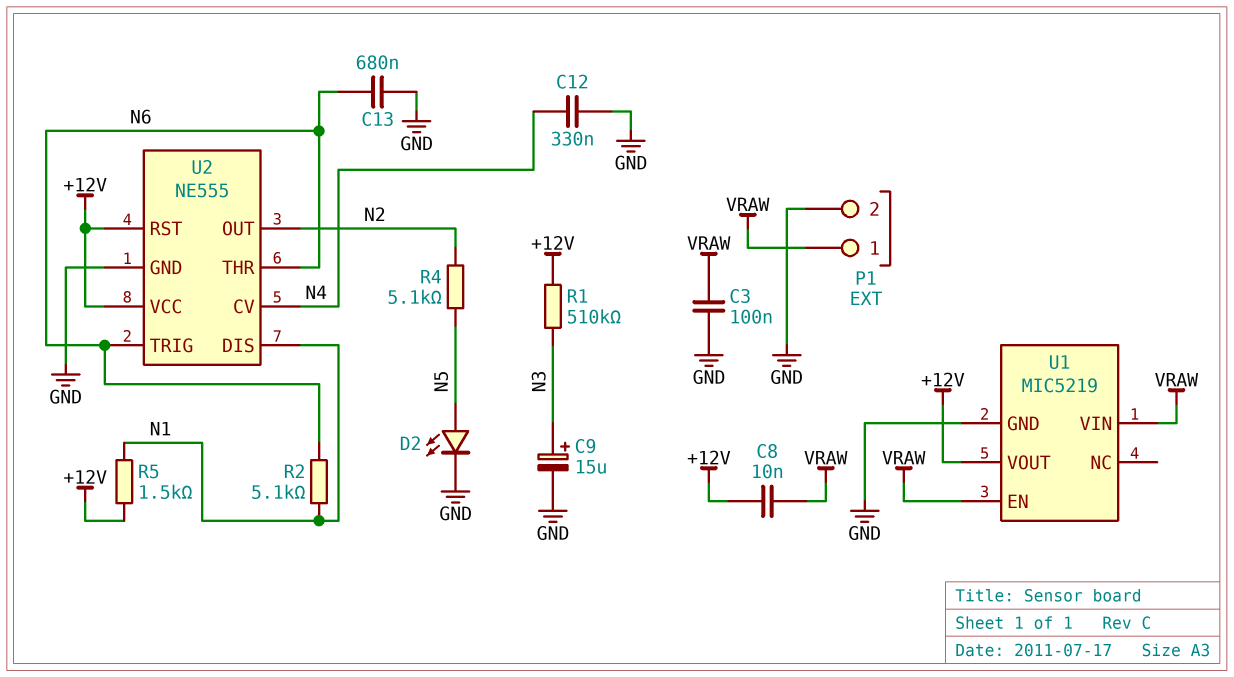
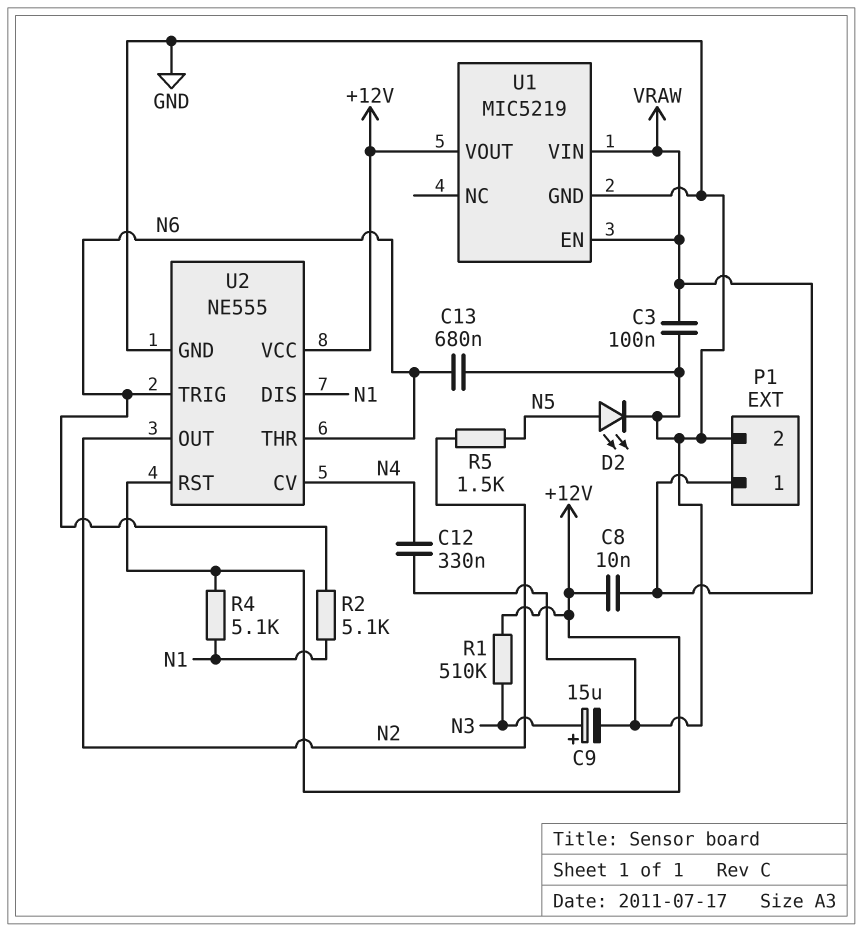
R4: 5.1k (N2, N5) -> 5.1k (+12V, N1)
R5: 1.5k (+12V, N1) -> 1.5k (N2, N5)

